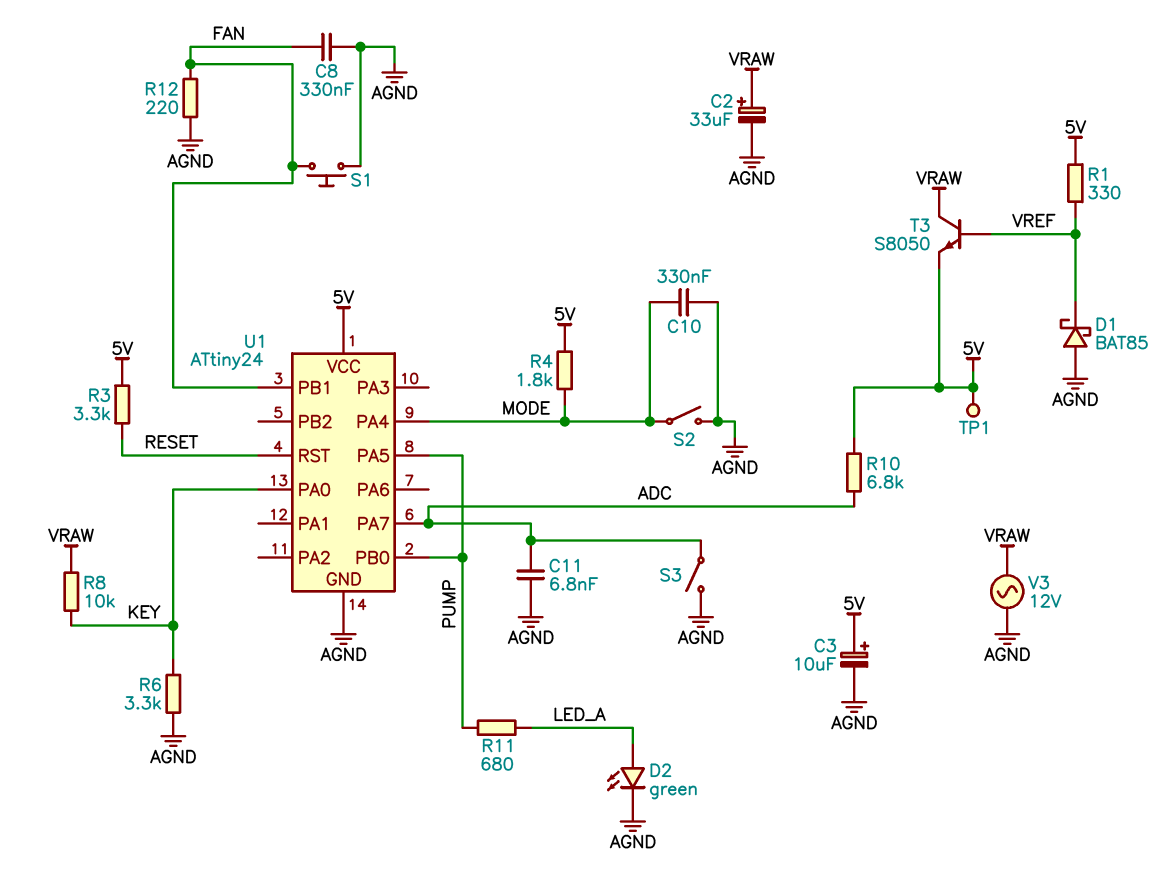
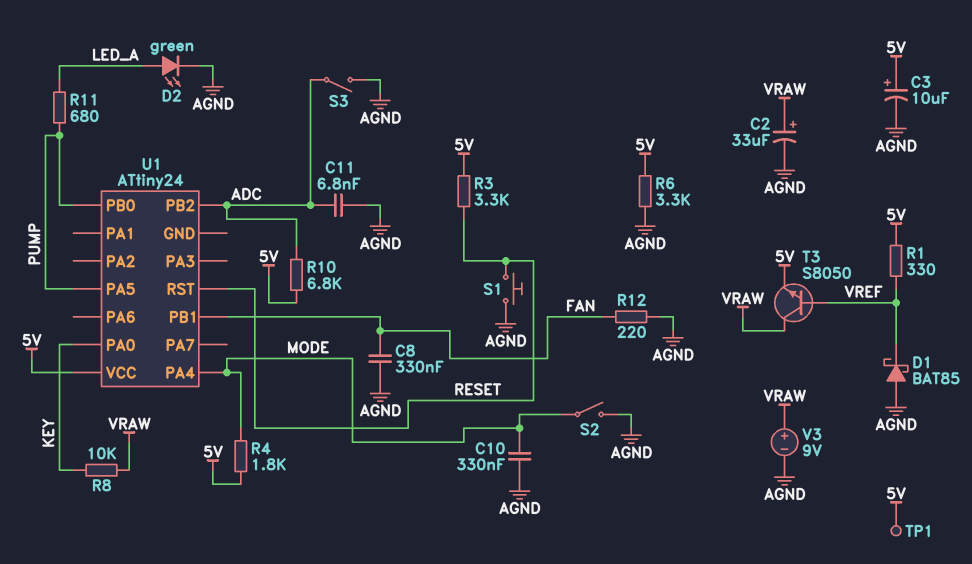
R6: 3.3k (AGND, KEY) -> 3.3k (5V, AGND)
S1: button (AGND, FAN) -> button (AGND, RESET)
U1 pin GND: AGND -> none
U1 pin PA7: ADC -> none
U1 pin PB2: none -> ADC
V3: AC 12V (AGND, VRAW) -> 9V (plus VRAW, minus AGND)

